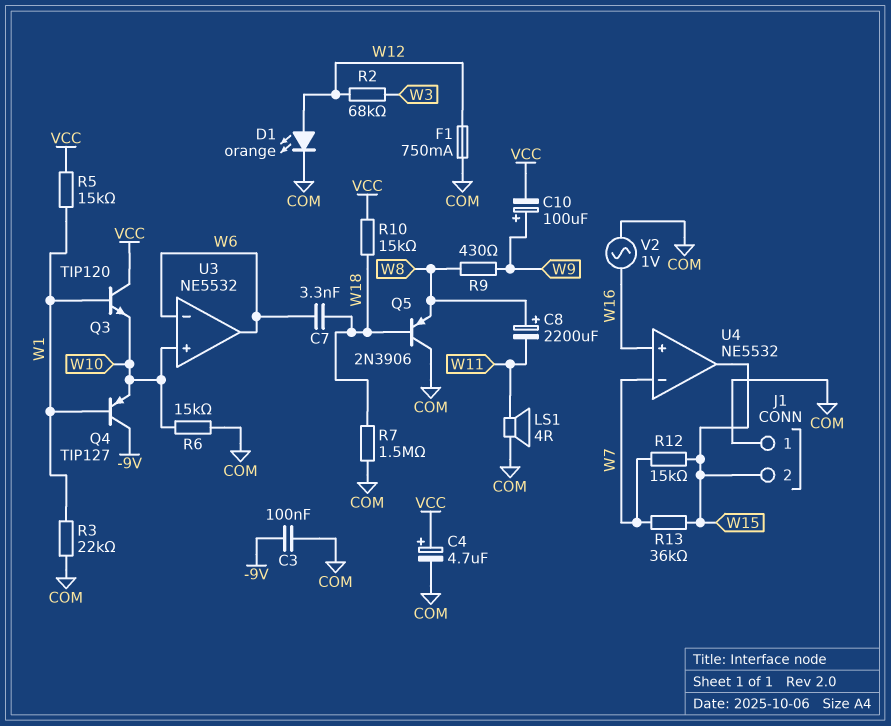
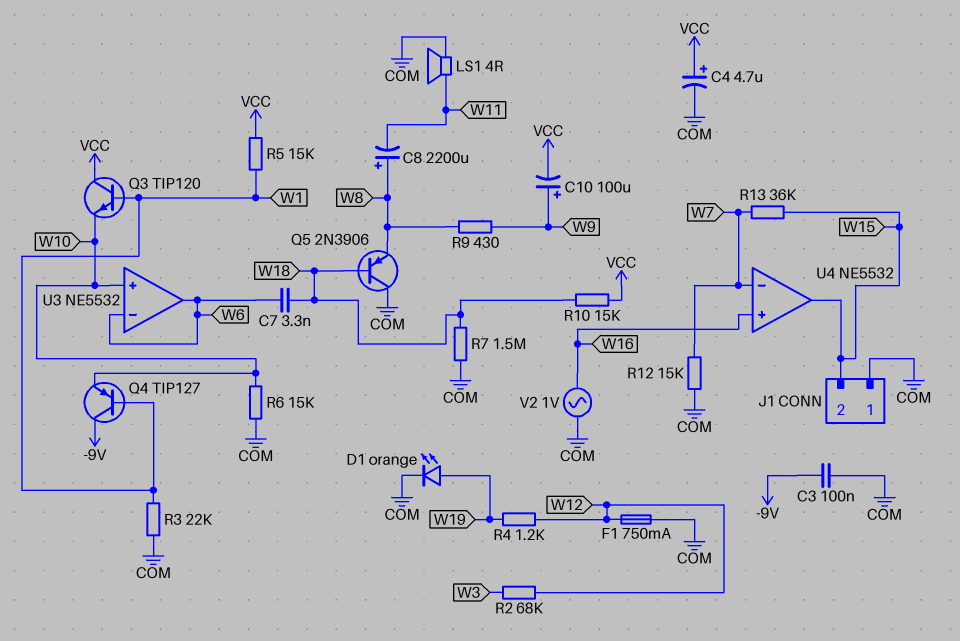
D1: LED orange (A W12, K COM) -> LED orange (A W19, K COM)
R4: none -> 1.2k (W12, W19)
R12: 15k (W7, W15) -> 15k (COM, W7)

